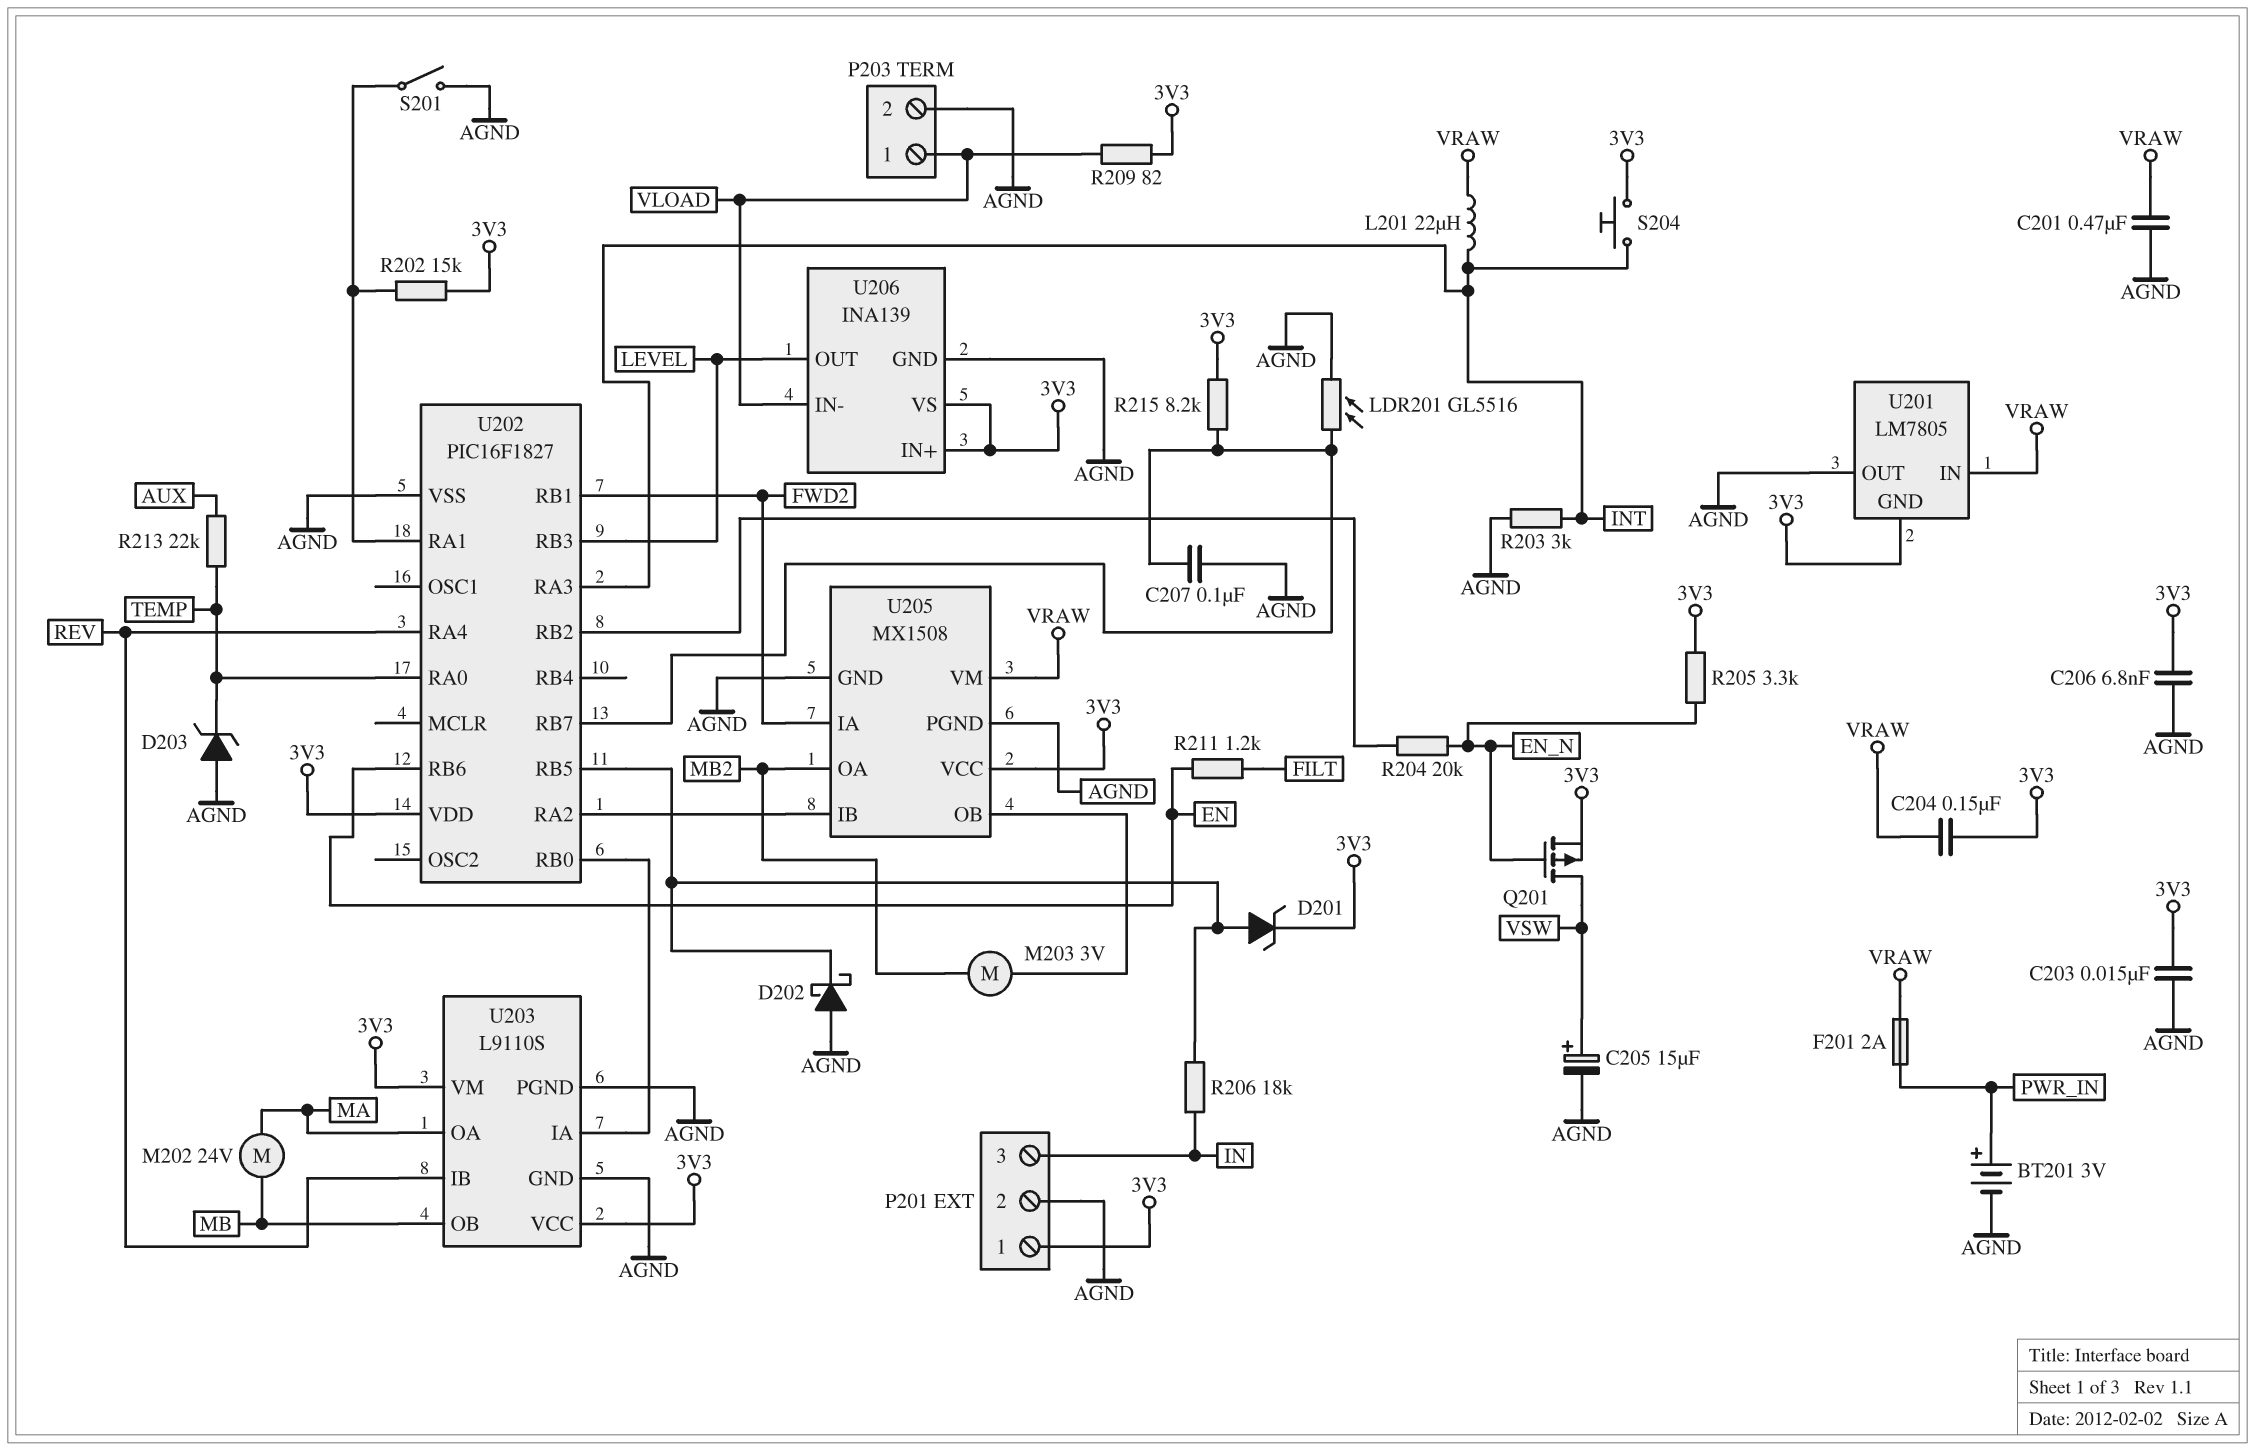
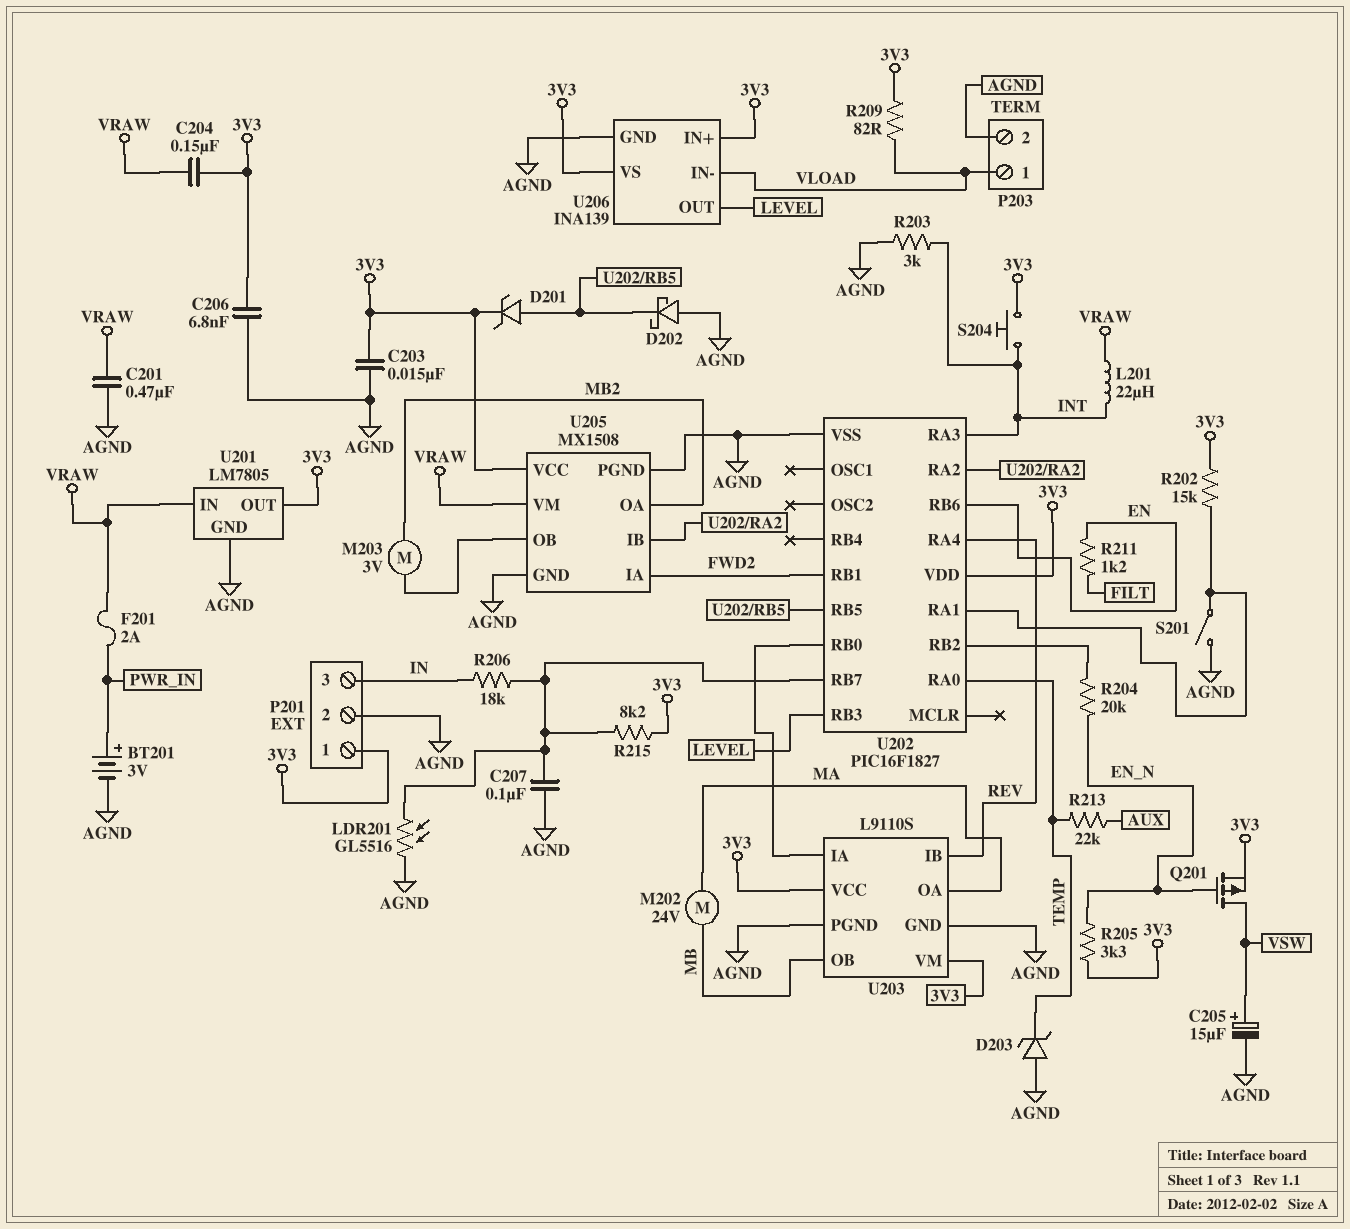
R206: 18k (IN, U202/RB5) -> 18k (IN, U202/RB7)
U201 pin GND: 3V3 -> AGND
U201 pin OUT: AGND -> 3V3

